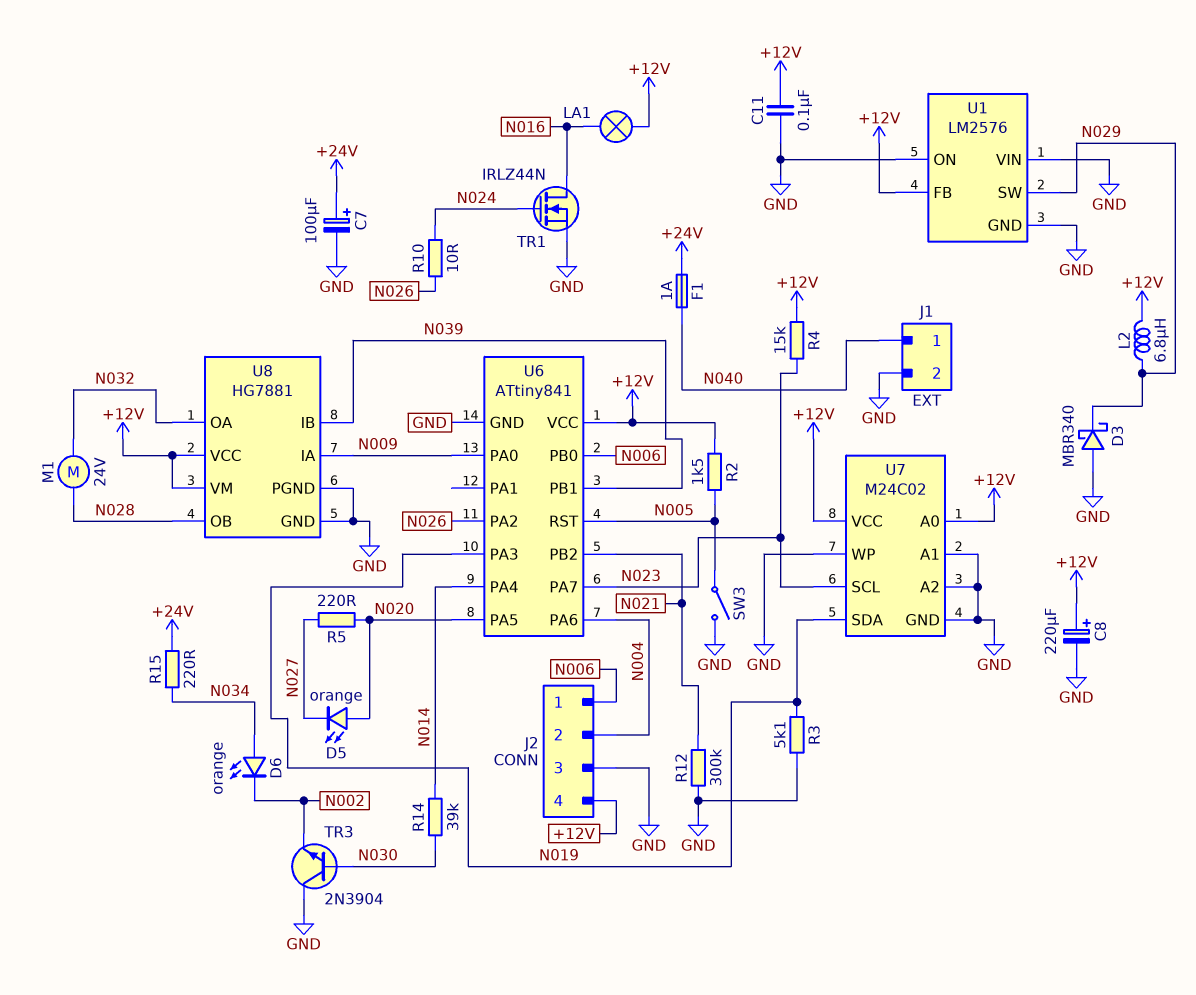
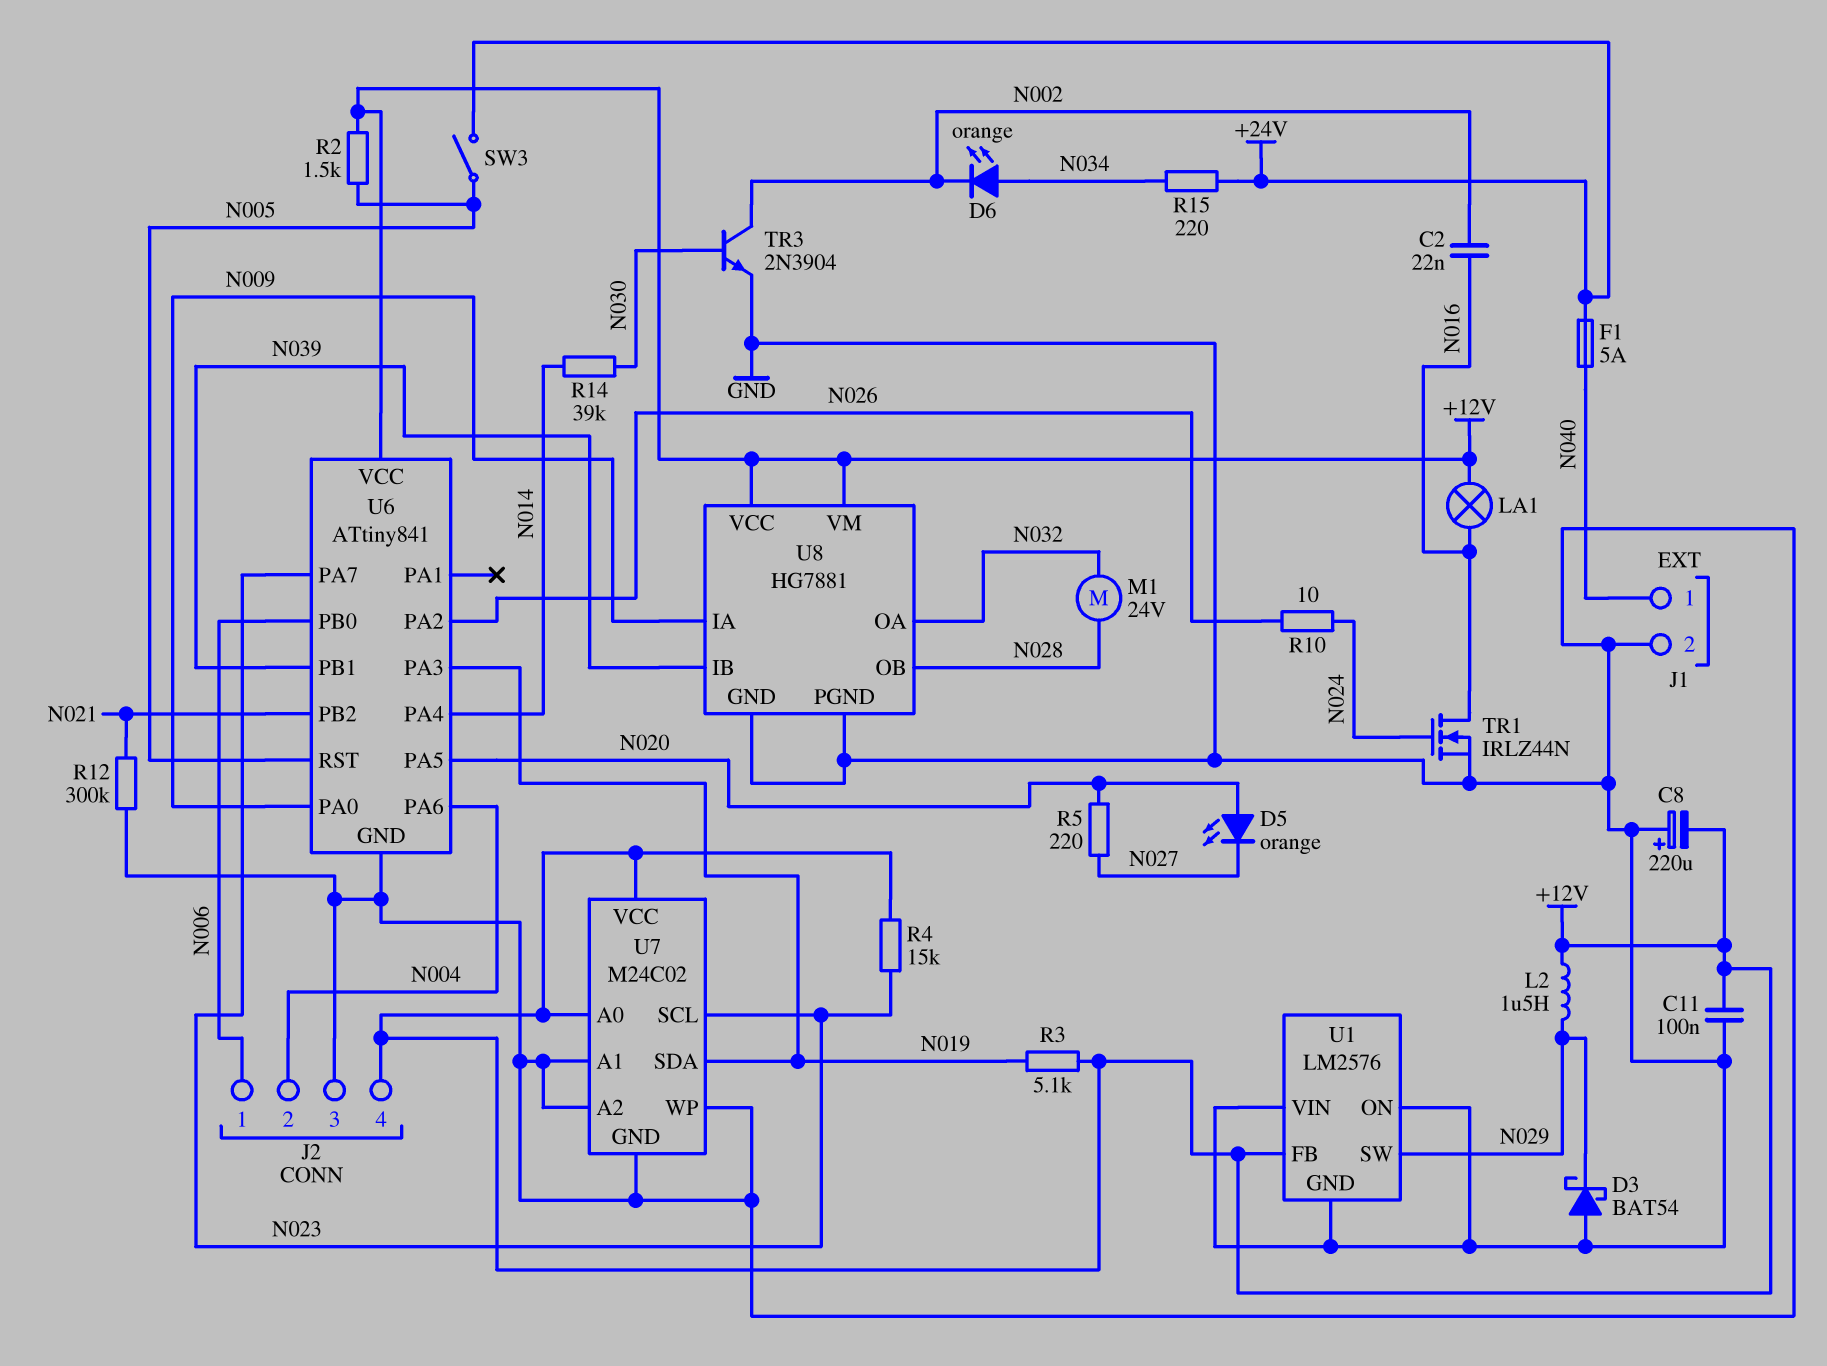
C2: none -> 22nF (N002, N016)
C7: 100uF (plus +24V, minus GND) -> none
C8: 220uF (plus +12V, minus GND) -> 220uF (plus GND, minus +12V)
D3: schottky MBR340 (A GND, K N029) -> schottky BAT54 (A GND, K N029)
F1: 1A (+24V, N040) -> 5A (+24V, N040)
L2: 6.8uH (+12V, N029) -> 1.5uH (+12V, N029)
R3: 5.1k (GND, N019) -> 5.1k (+12V, N019)
SW3: switch (GND, N005) -> switch (+24V, N005)
TR3: NPN 2N3904 (B N030, C GND, E N002) -> NPN 2N3904 (B N030, C N002, E GND)

